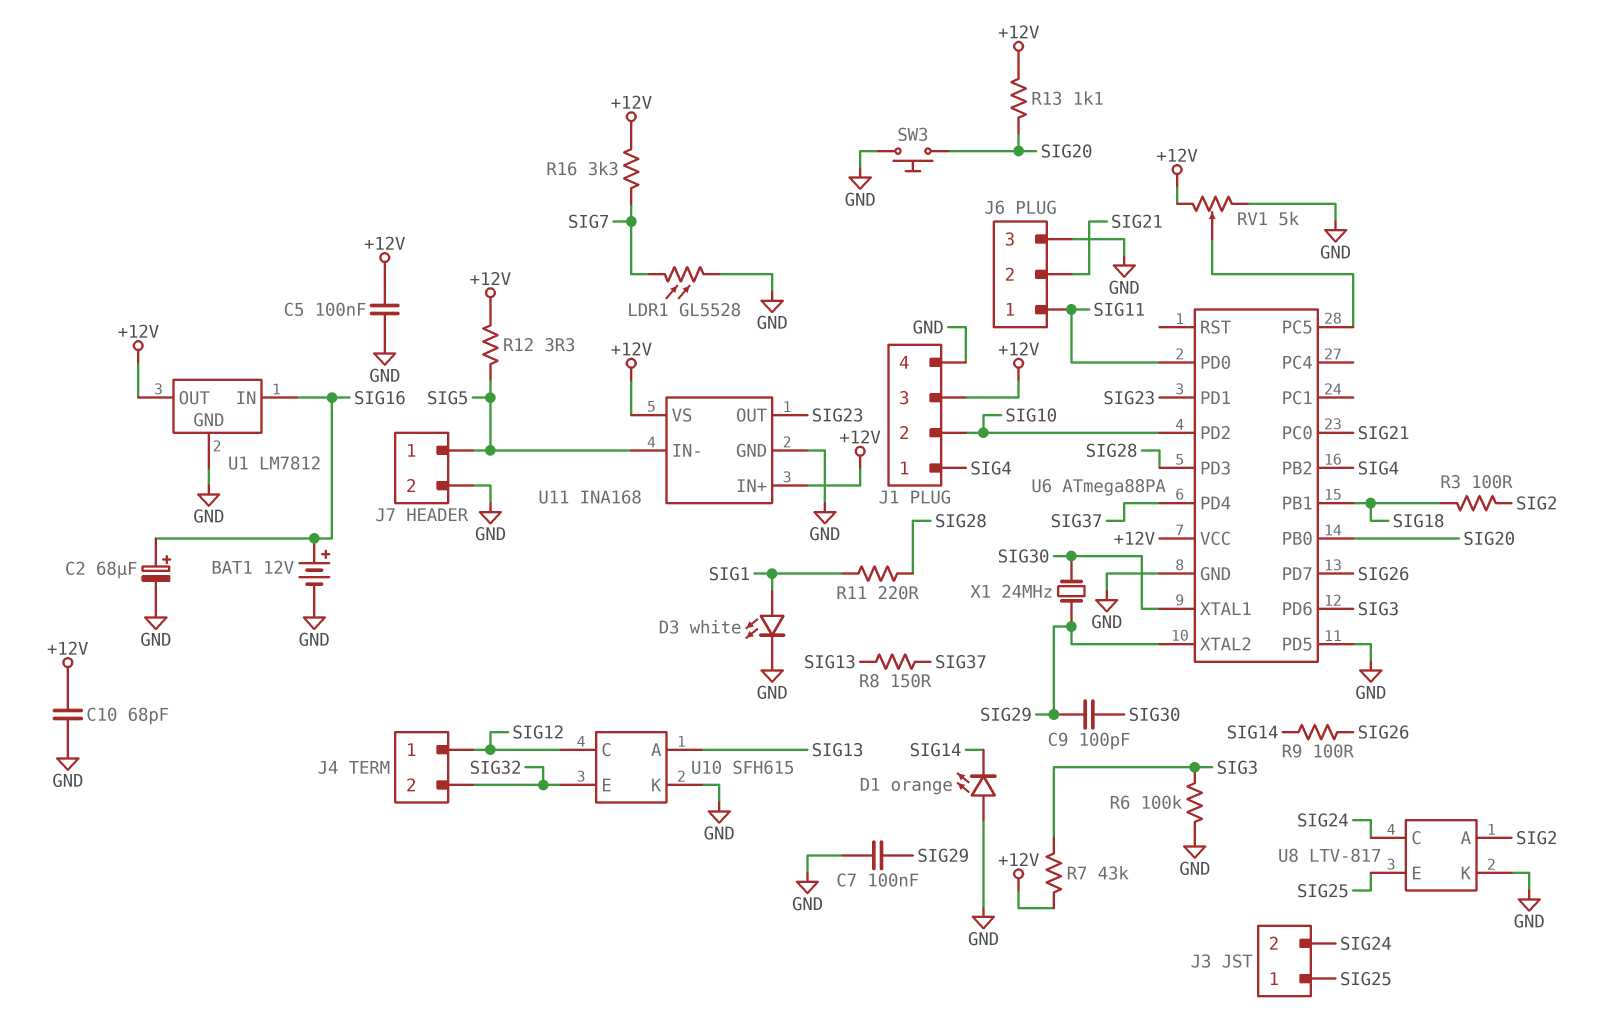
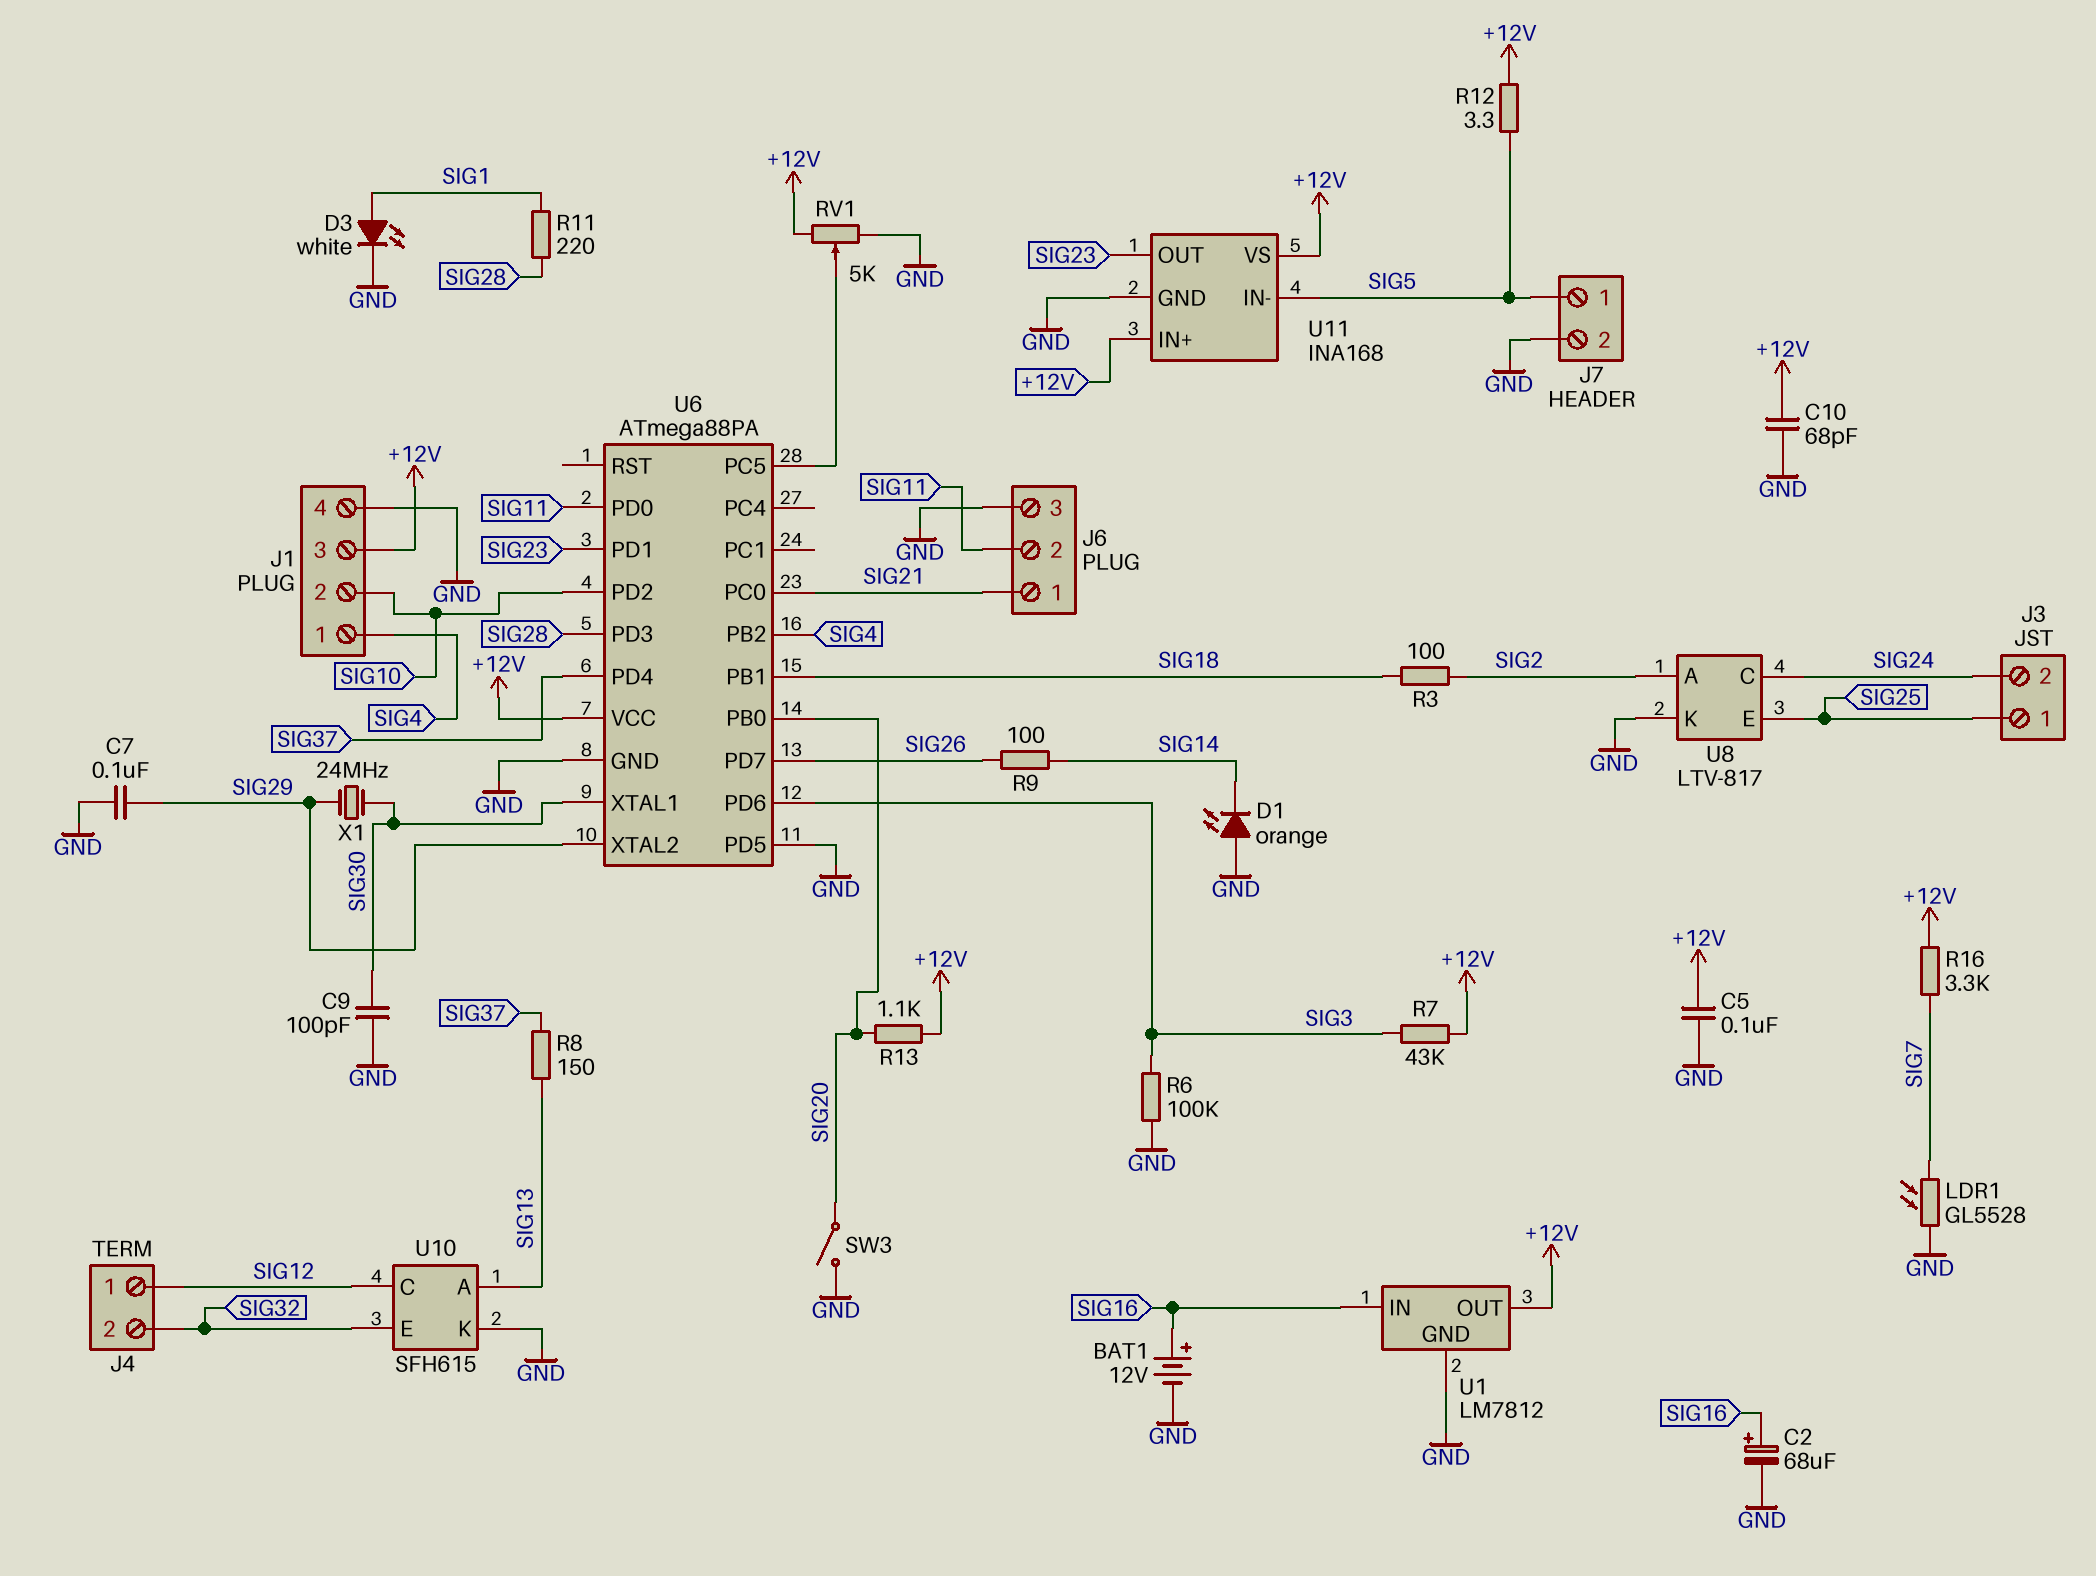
C9: 100pF (SIG29, SIG30) -> 100pF (GND, SIG30)
J6 pin 1: SIG11 -> SIG21
J6 pin 2: SIG21 -> SIG11
SW3: button (GND, SIG20) -> switch (GND, SIG20)

